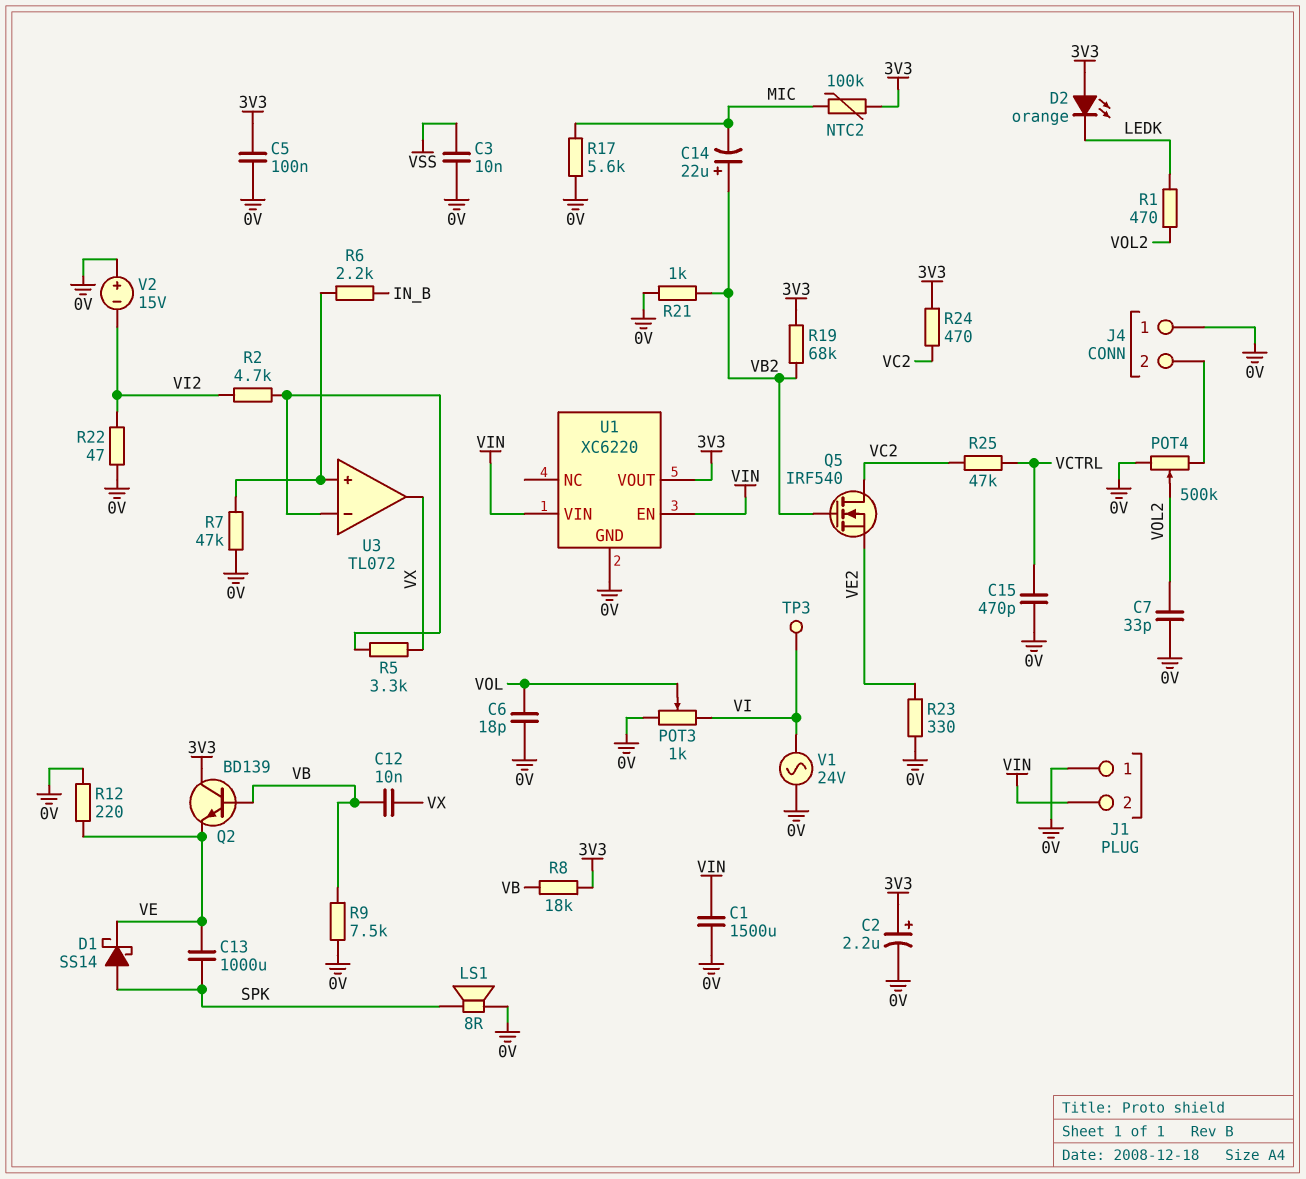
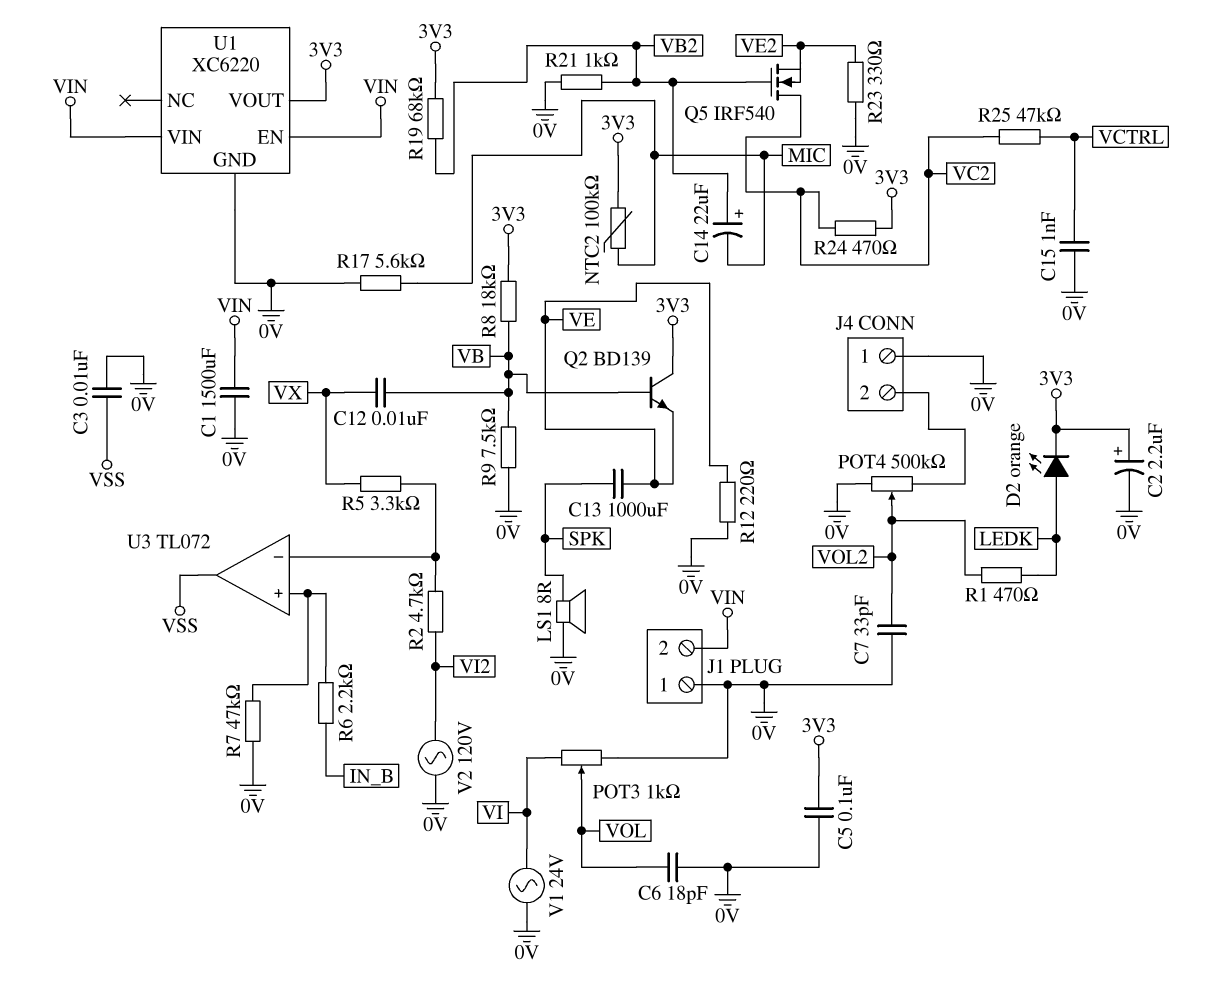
C15: 470pF (0V, VCTRL) -> 1nF (0V, VCTRL)
D1: schottky SS14 (A SPK, K VE) -> none
D2: LED orange (A 3V3, K LEDK) -> LED orange (A LEDK, K 3V3)
R22: 47 (0V, VI2) -> none
TP3: test point (VI) -> none
U3 pin out: VX -> VSS
V2: 15V (plus 0V, minus VI2) -> AC 120V (0V, VI2)

